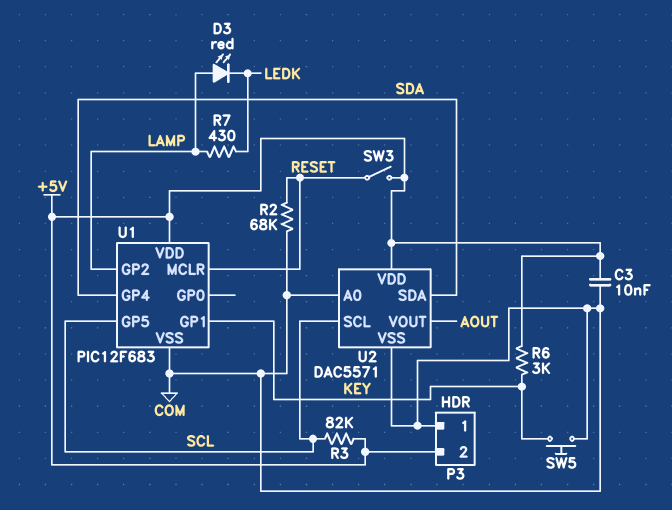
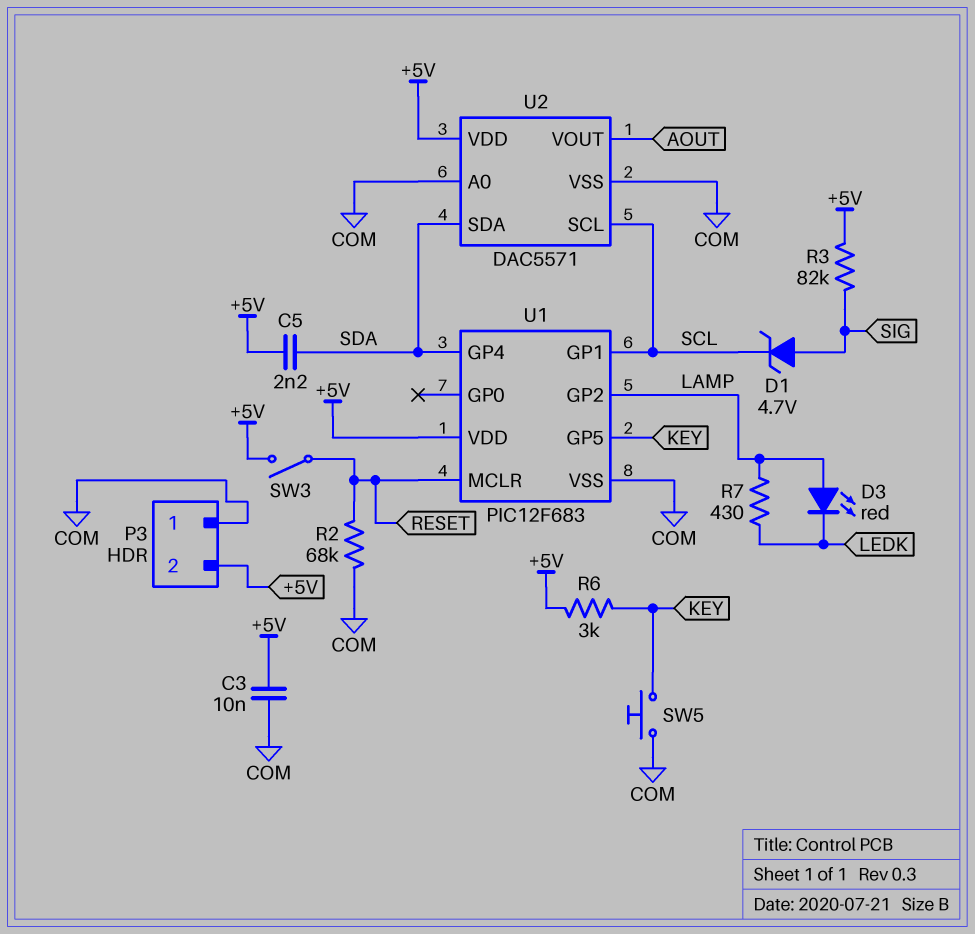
C5: none -> 2.2nF (+5V, SDA)
D1: none -> zener 4.7V (A SIG, K SCL)
R3: 82k (+5V, SCL) -> 82k (+5V, SIG)
U1 pin GP1: KEY -> SCL
U1 pin GP5: SCL -> KEY

